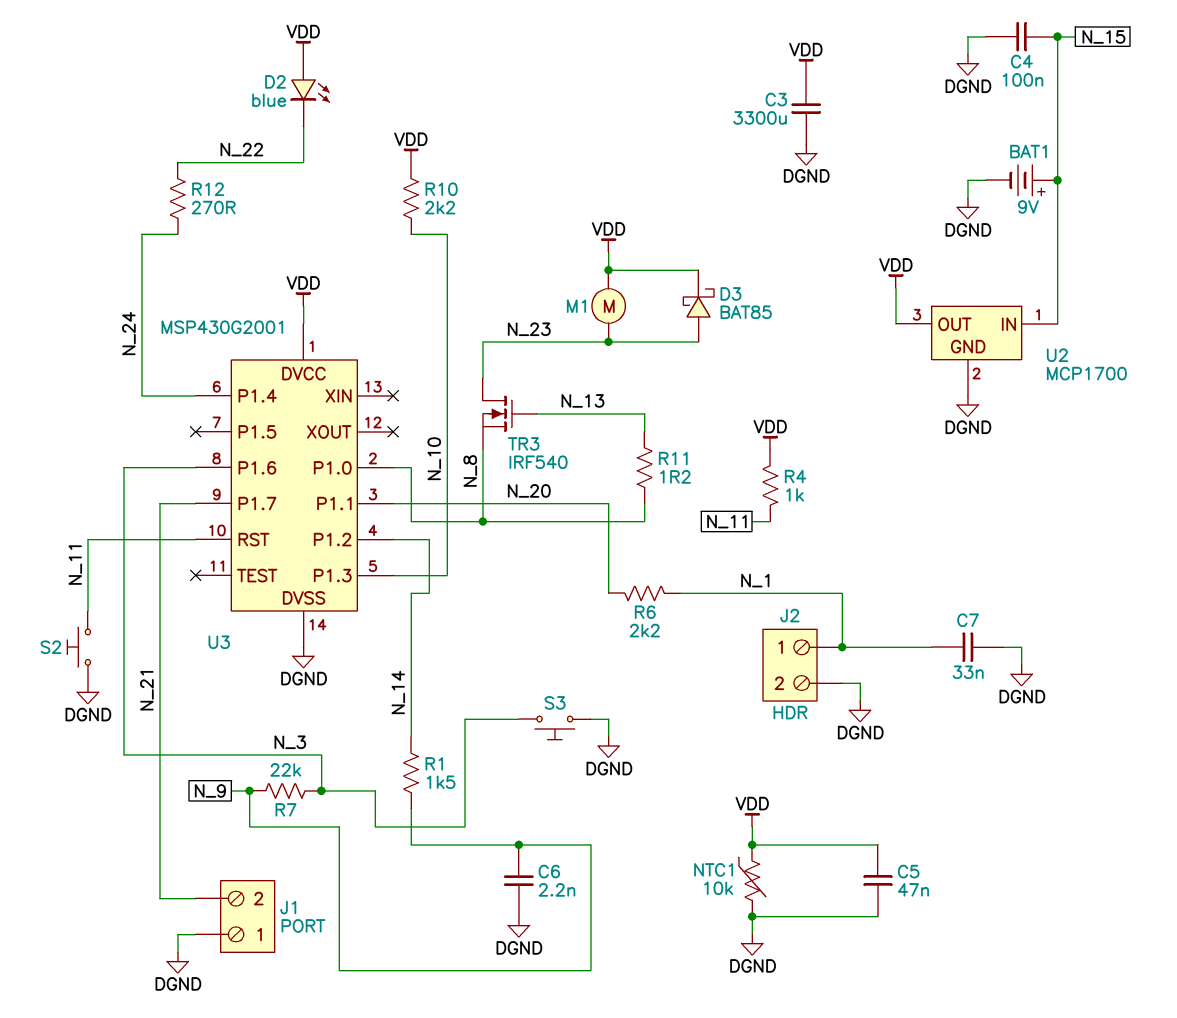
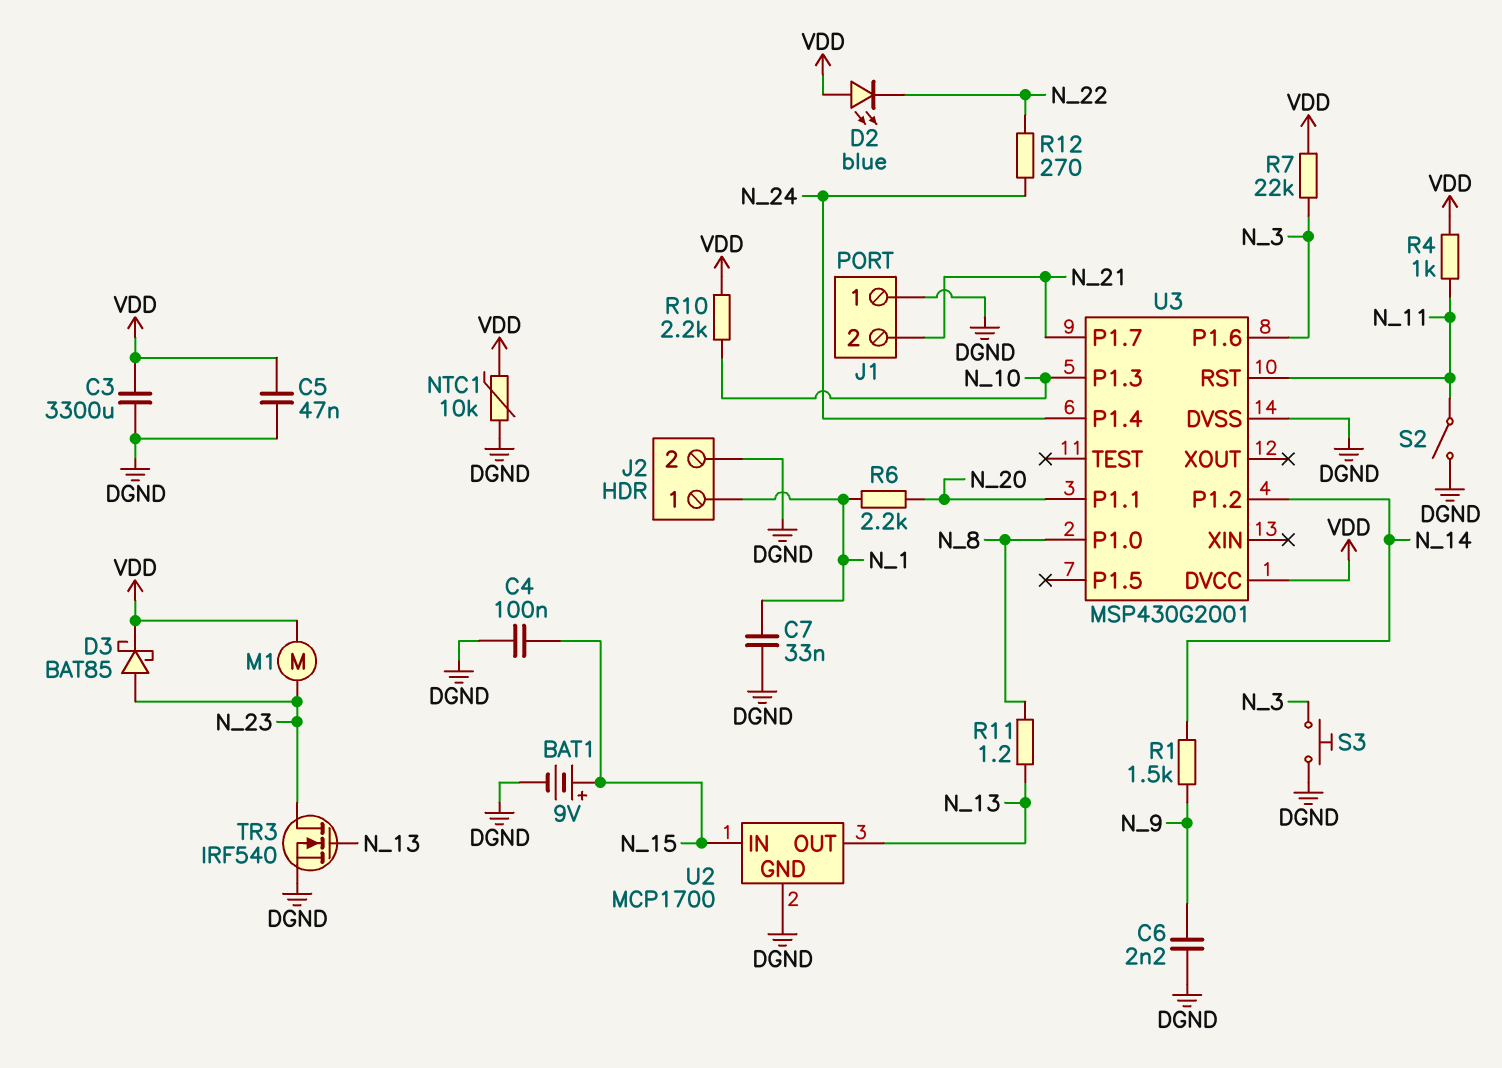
R7: 22k (N_3, N_9) -> 22k (N_3, VDD)
S2: button (DGND, N_11) -> switch (DGND, N_11)
TR3: NMOS IRF540 (G N_13, D N_23, S N_8) -> NMOS IRF540 (G N_13, D N_23, S DGND)
U2 pin OUT: VDD -> N_13

